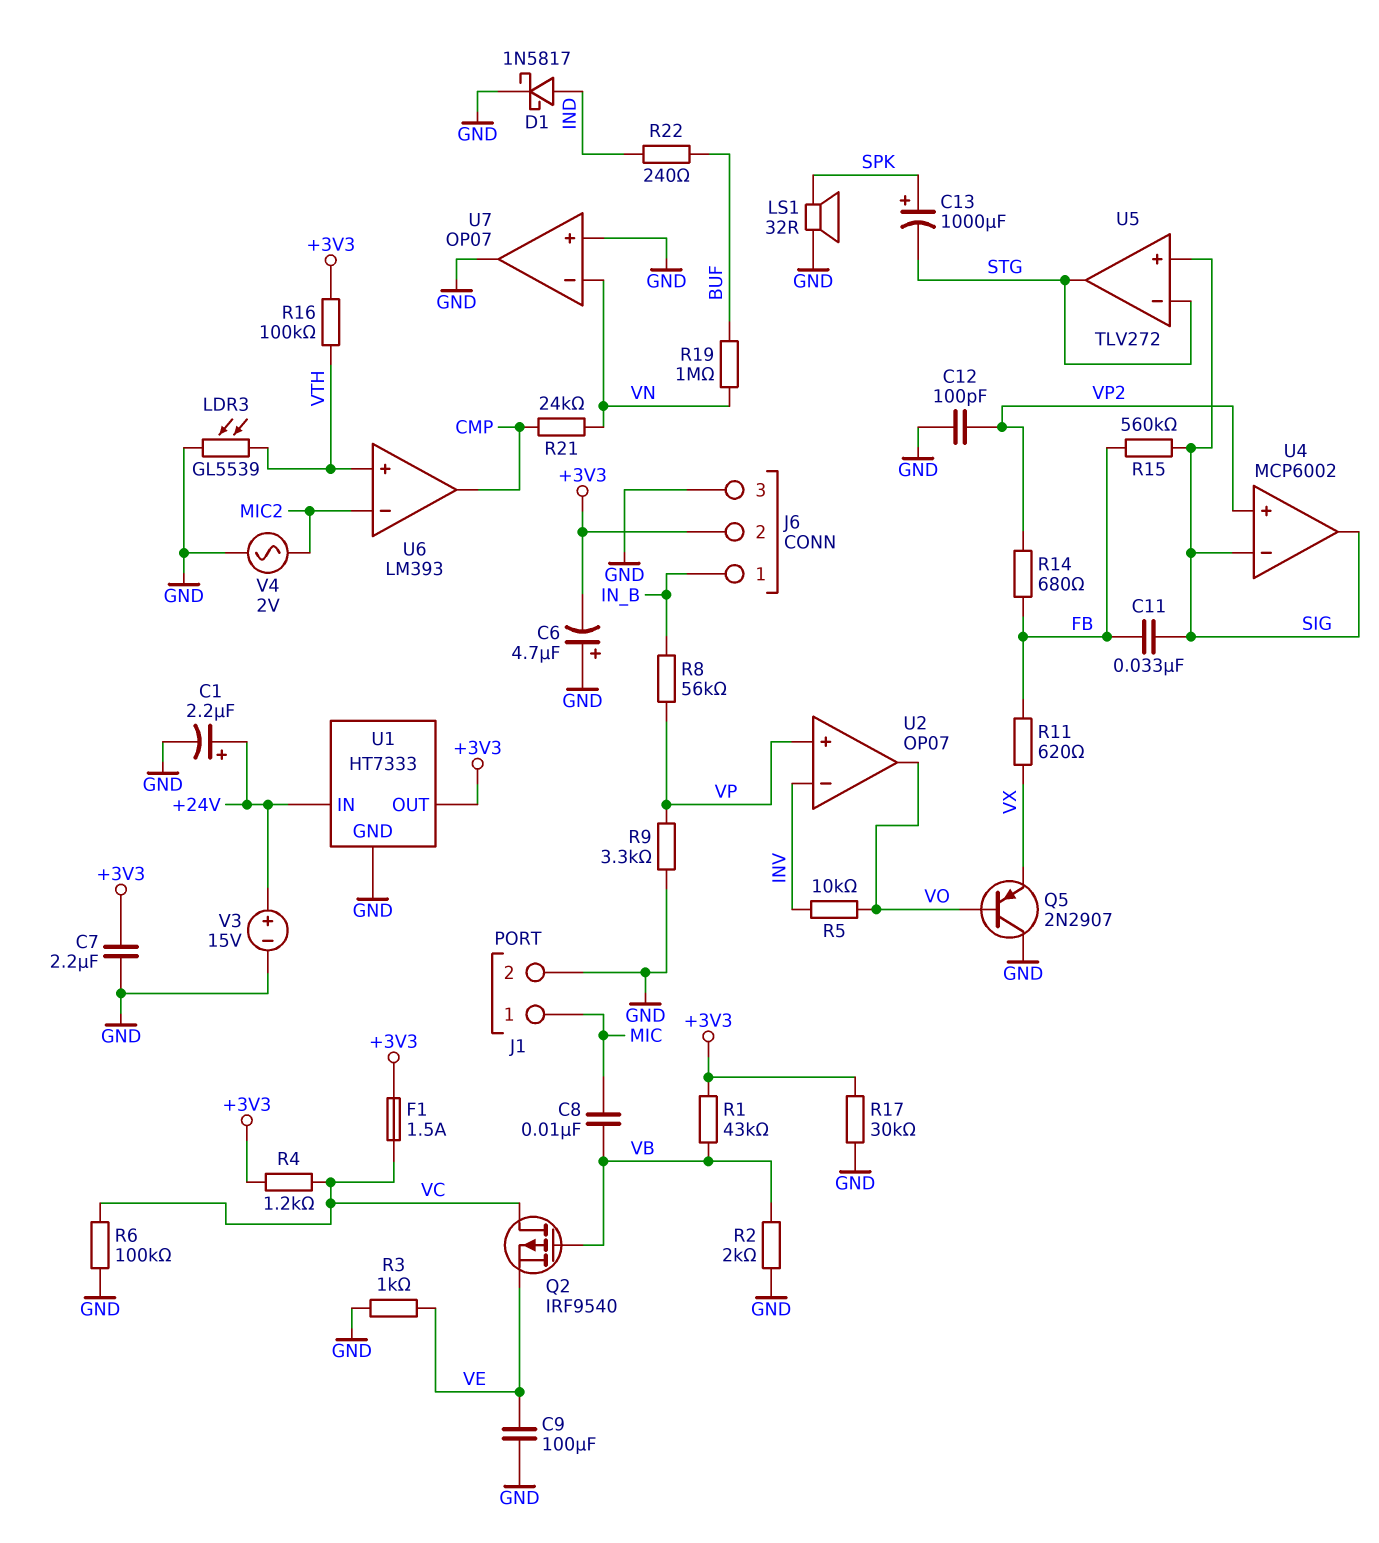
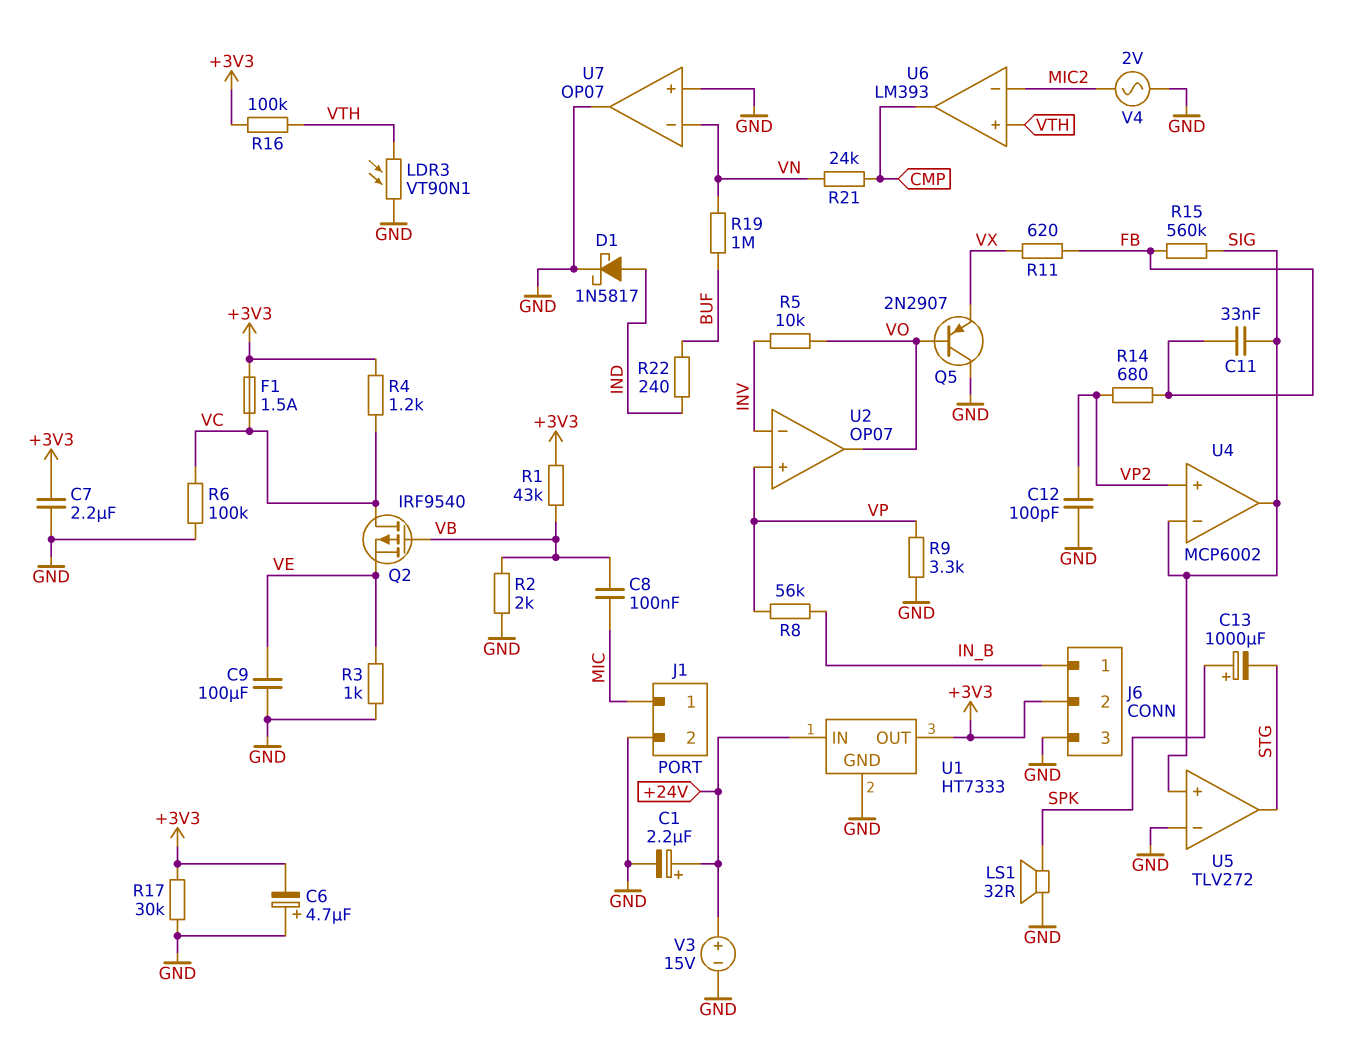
C8: 10nF (MIC, VB) -> 100nF (MIC, VB)
LDR3: GL5539 (GND, VTH) -> VT90N1 (GND, VTH)
U5 pin in-: STG -> GND

